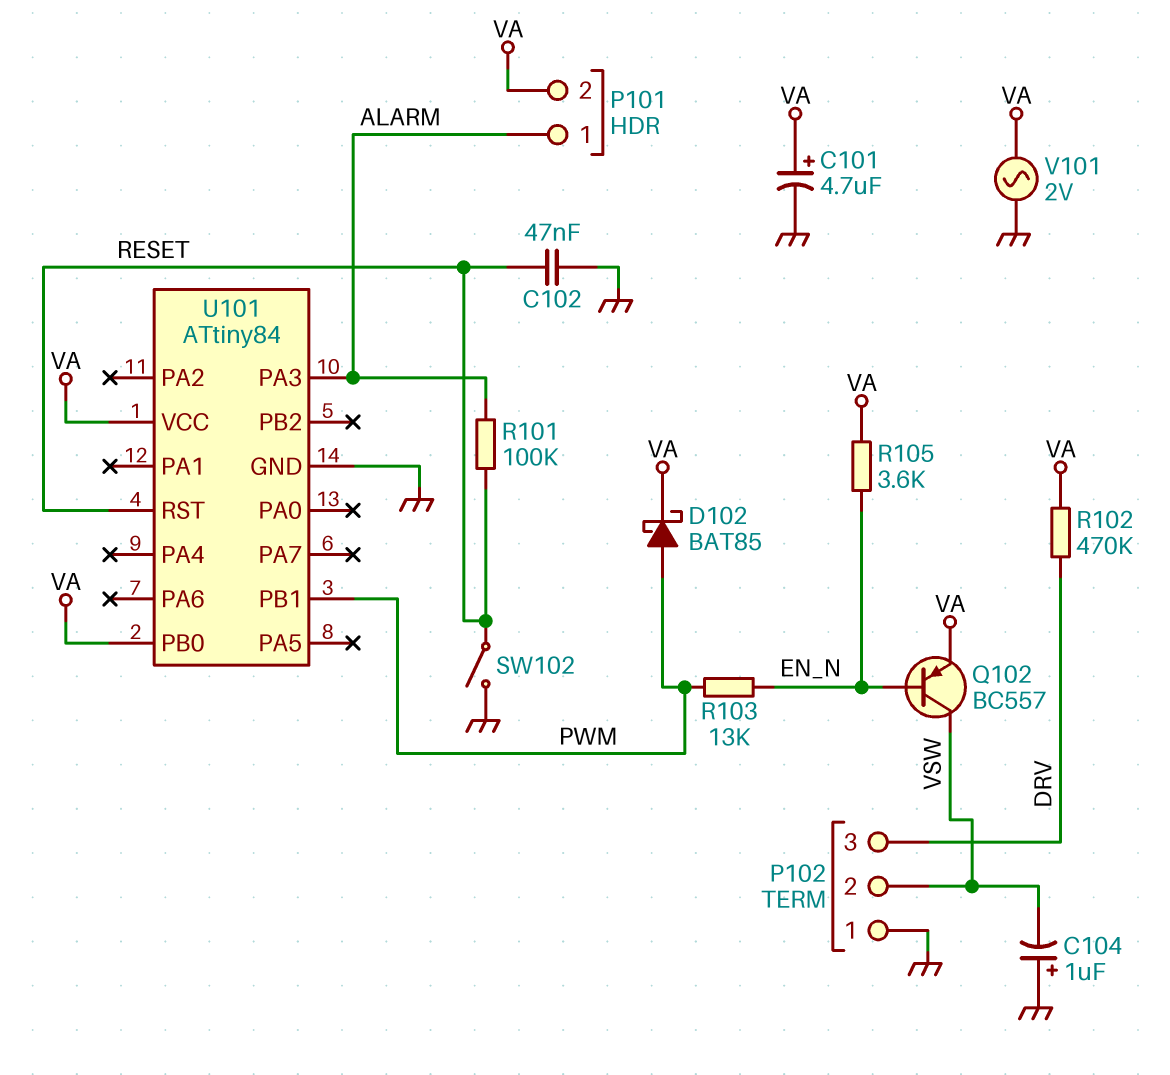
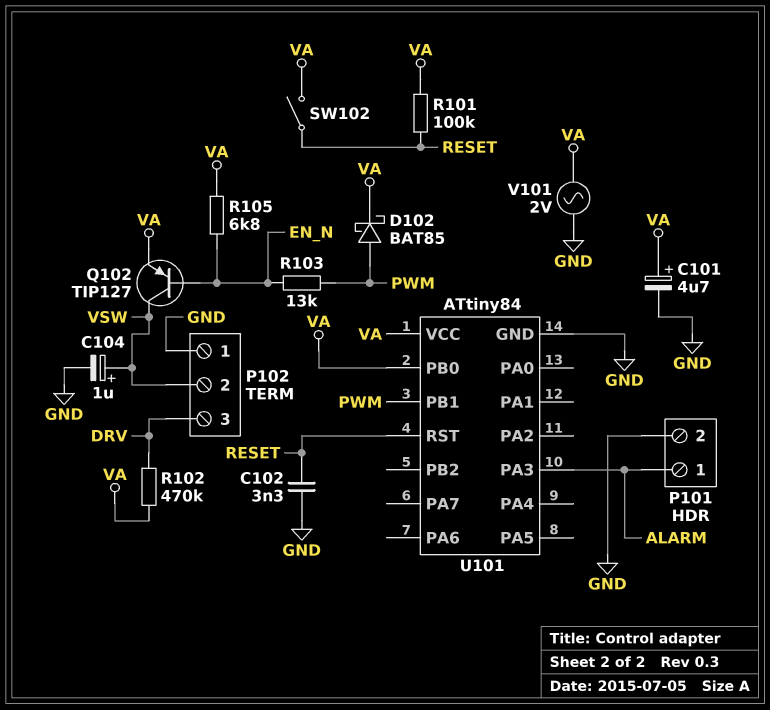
C102: 47nF (GND, RESET) -> 3.3nF (GND, RESET)
C104: 1uF (plus GND, minus VSW) -> 1uF (plus VSW, minus GND)
P101 pin 2: VA -> GND
Q102: PNP BC557 (B EN_N, C VSW, E VA) -> PNP TIP127 (B EN_N, C VSW, E VA)
R101: 100k (ALARM, RESET) -> 100k (RESET, VA)
R105: 3.6k (EN_N, VA) -> 6.8k (EN_N, VA)
SW102: switch (GND, RESET) -> switch (RESET, VA)

